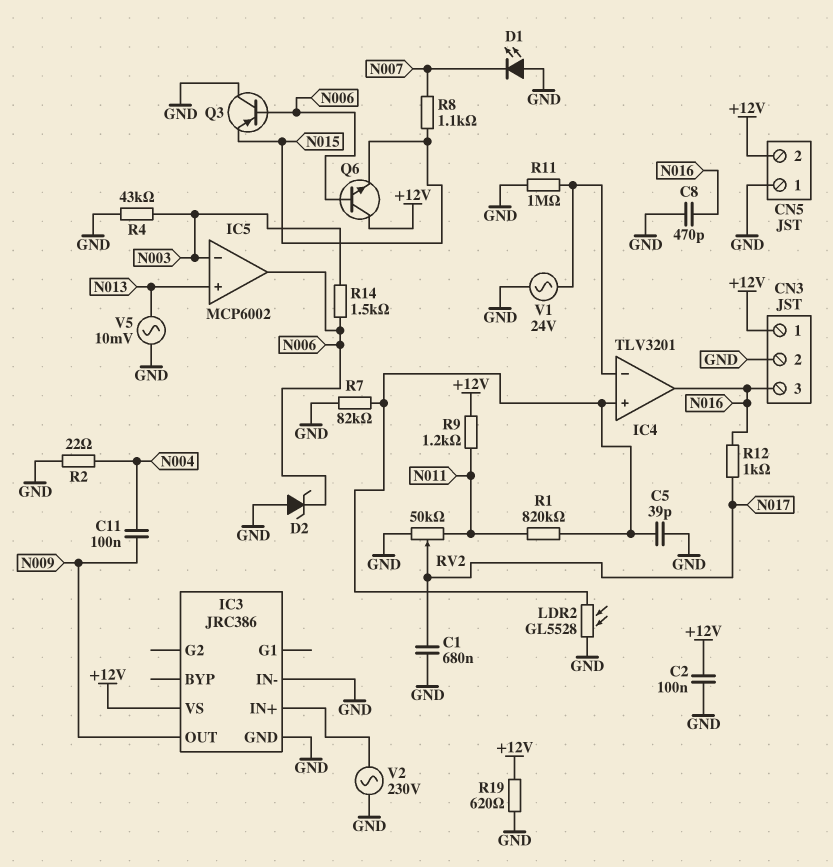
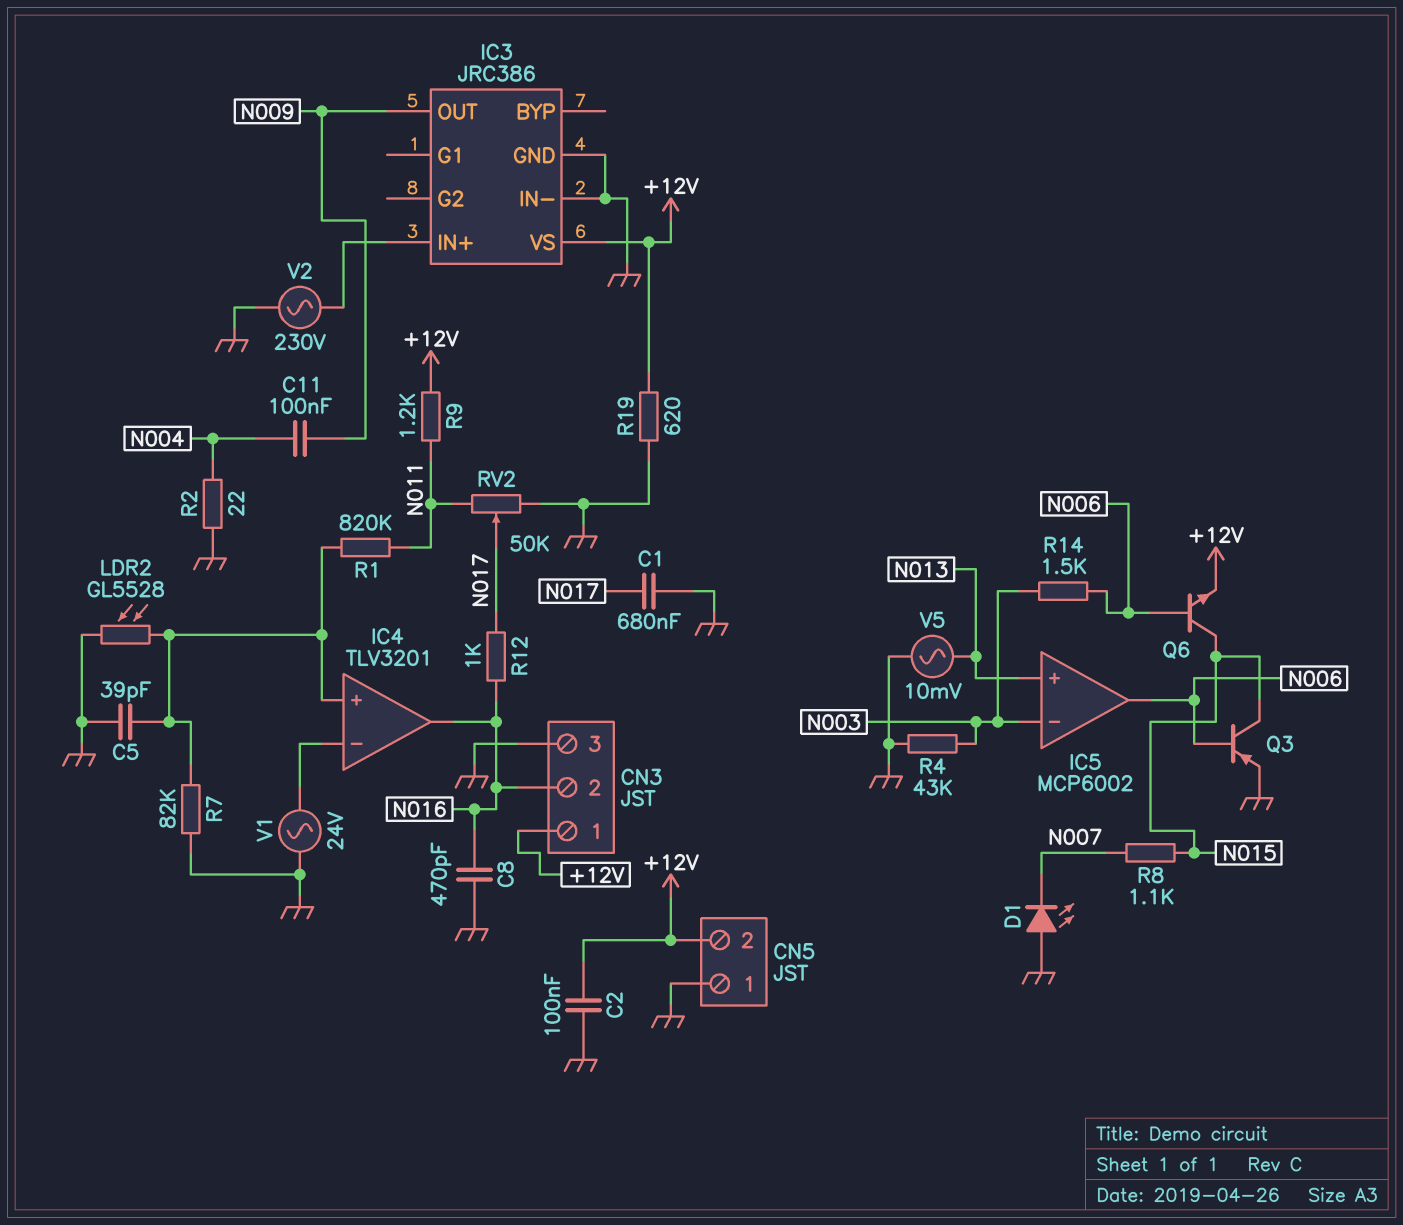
CN3 pin 2: GND -> N016
CN3 pin 3: N016 -> GND
D2: zener (A GND, K N006) -> none
Q3: PNP (B N006, C GND, E N015) -> PNP (B N006, C N015, E GND)
Q6: NPN (B N006, C +12V, E N015) -> NPN (B N006, C N015, E +12V)
R11: 1M (GND, IC4/in-) -> none

